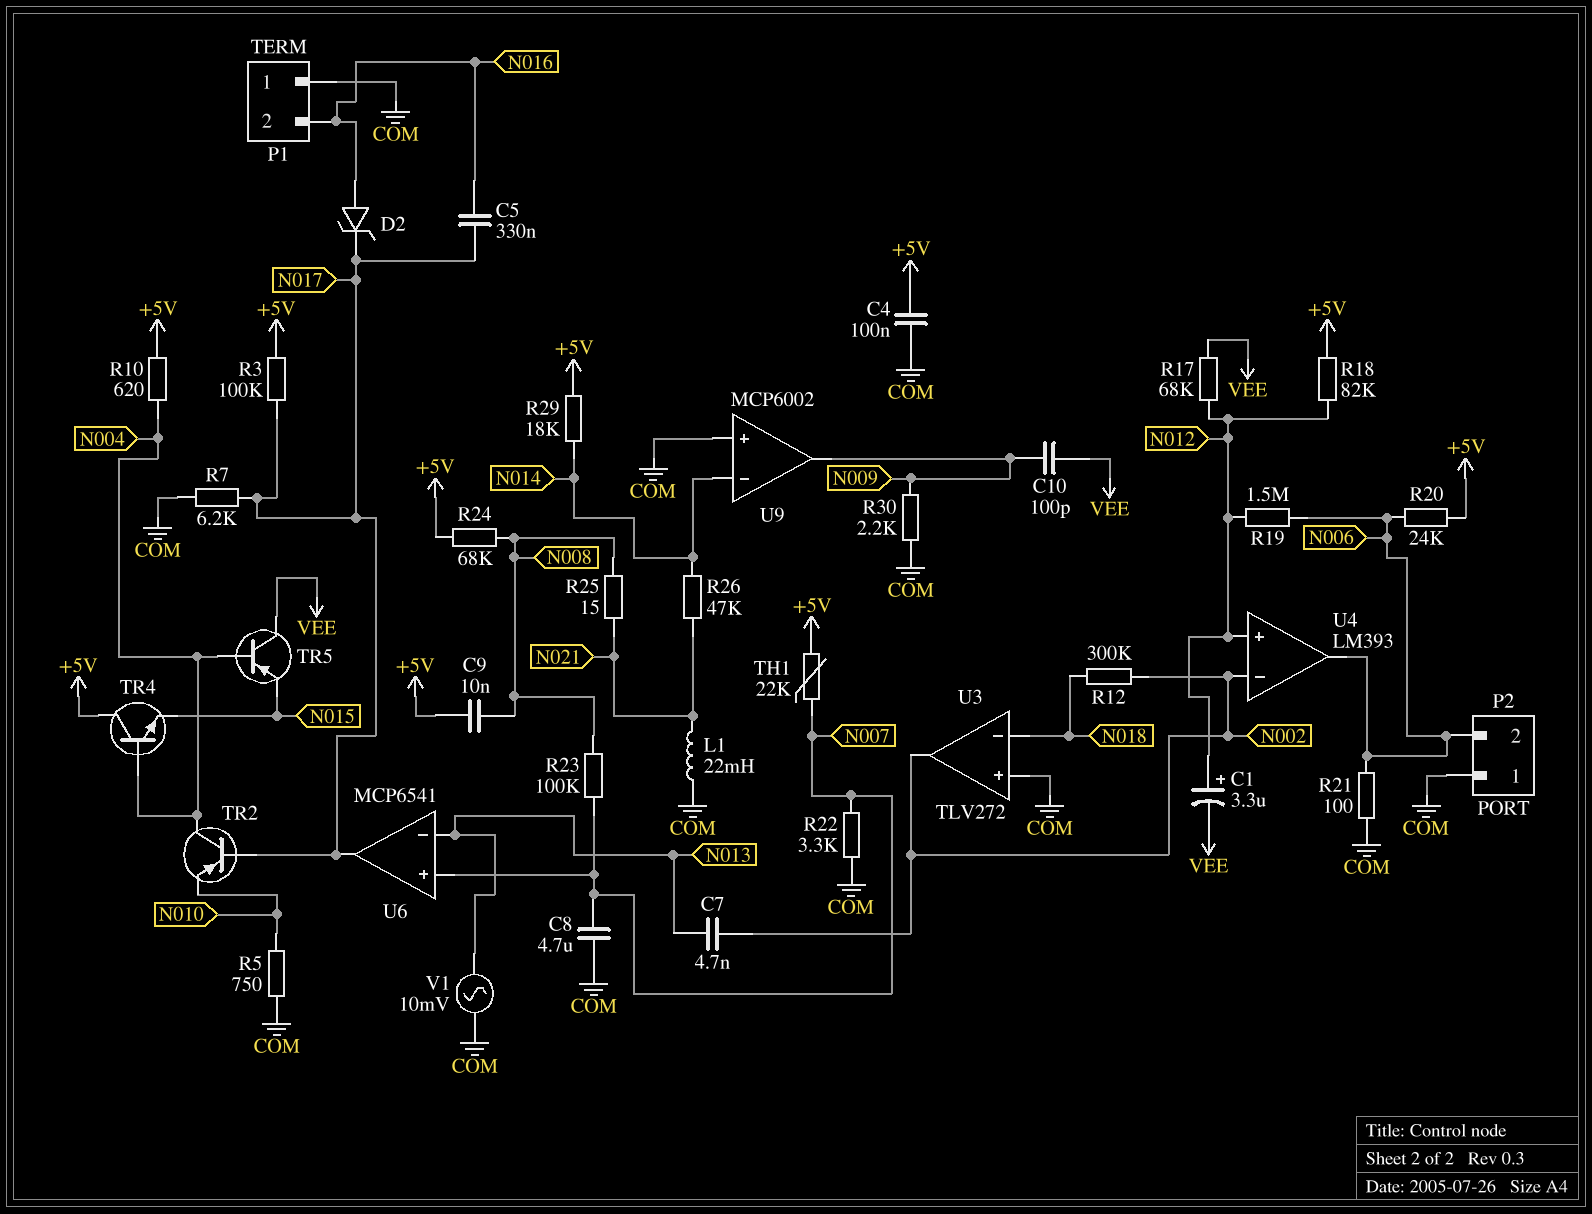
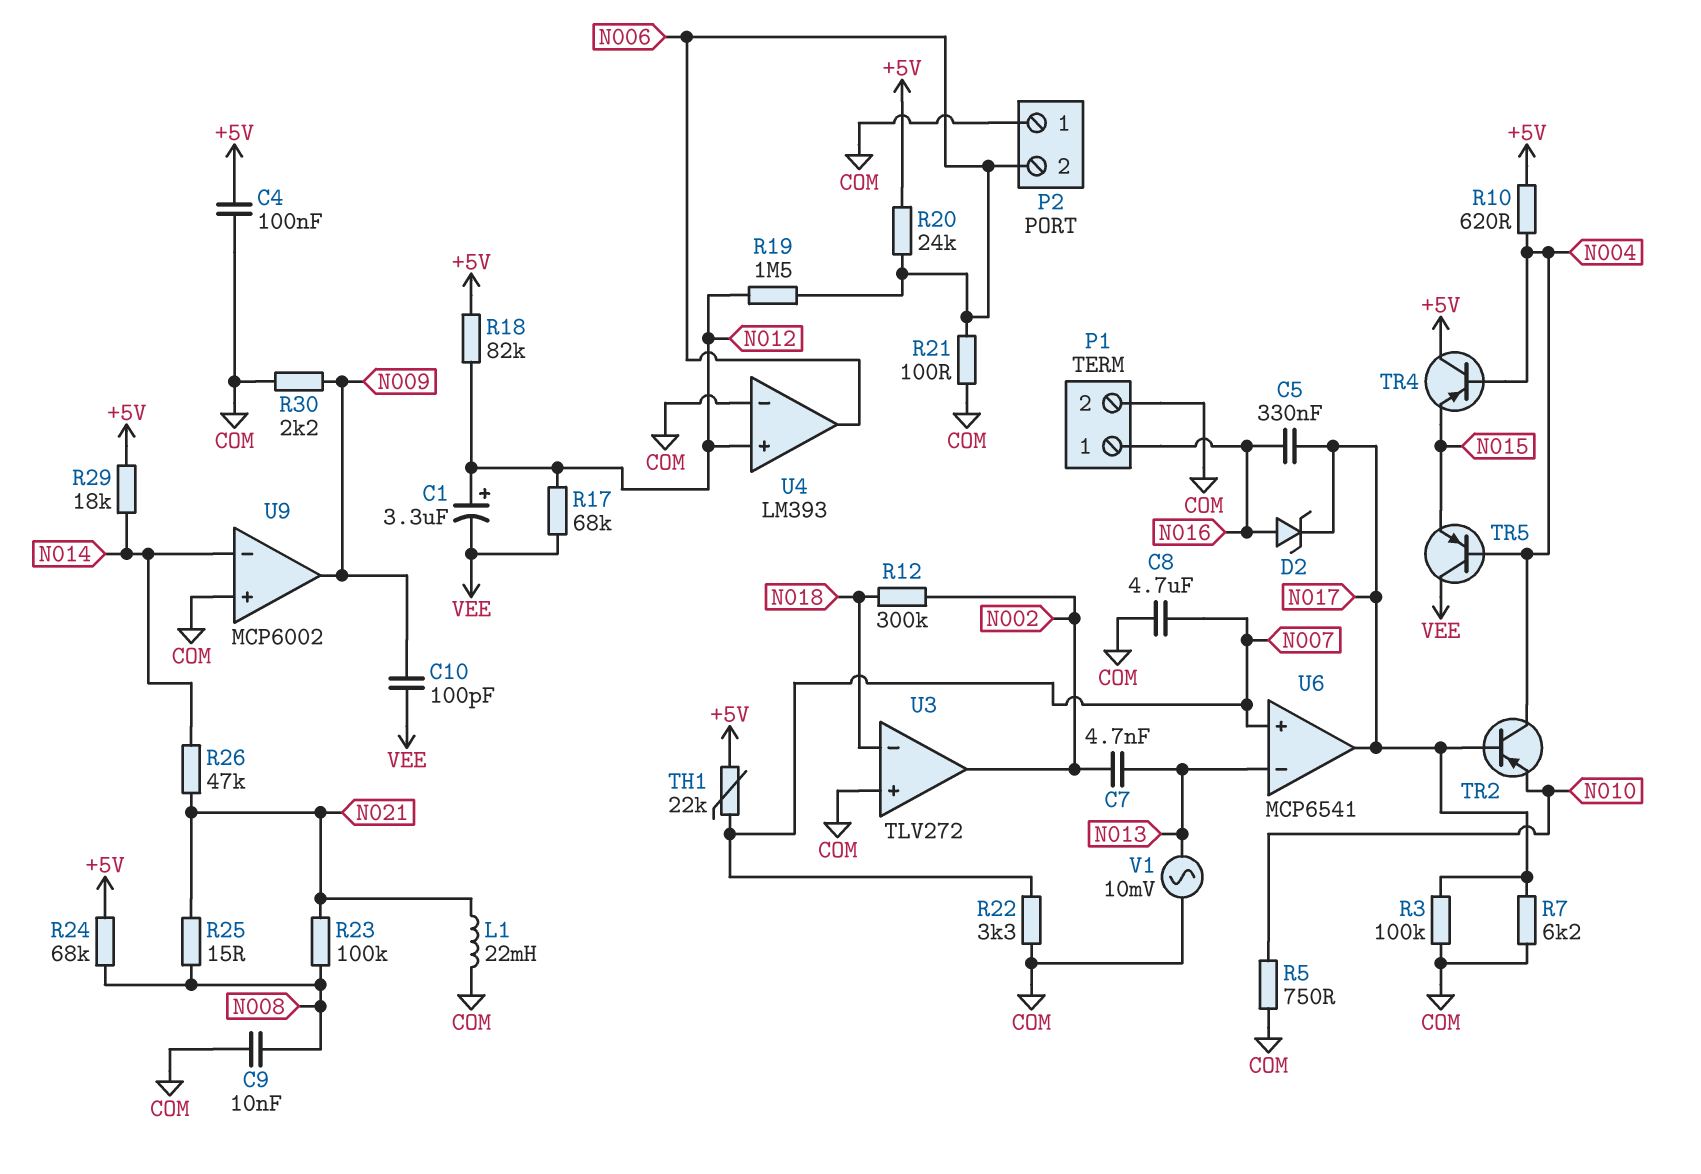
C9: 10nF (+5V, N008) -> 10nF (COM, N008)
P1 pin 1: COM -> N016
P1 pin 2: N016 -> COM
R3: 100k (+5V, N017) -> 100k (COM, N017)
R23: 100k (N007, N008) -> 100k (N008, N021)
TR4: NPN (B N004, C +5V, E N015) -> PNP (B N004, C +5V, E N015)
U4 pin in-: N002 -> COM

